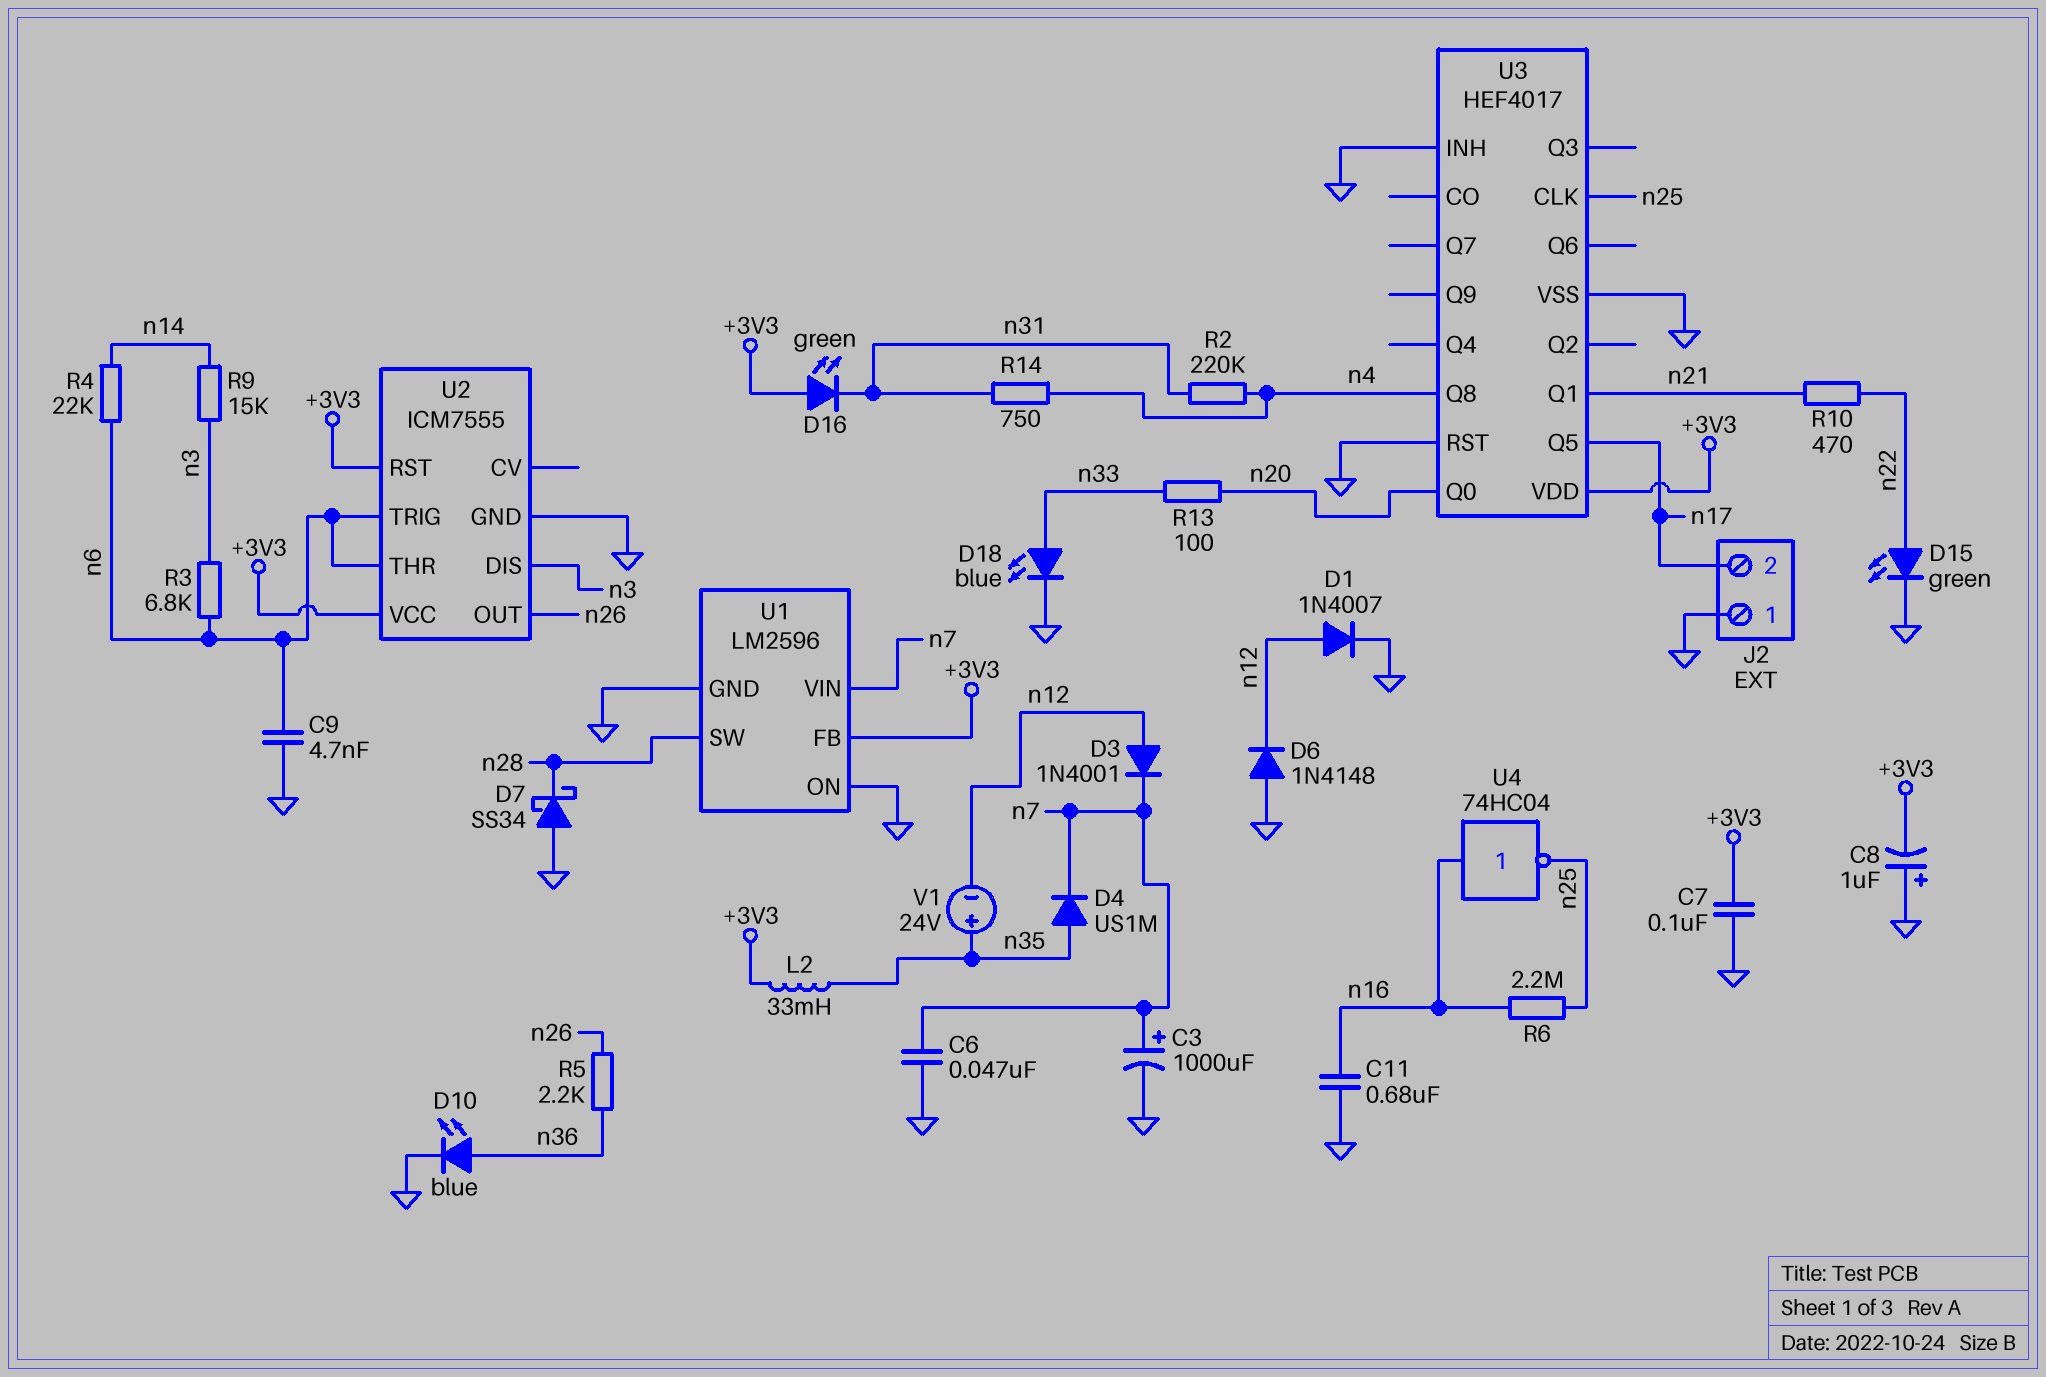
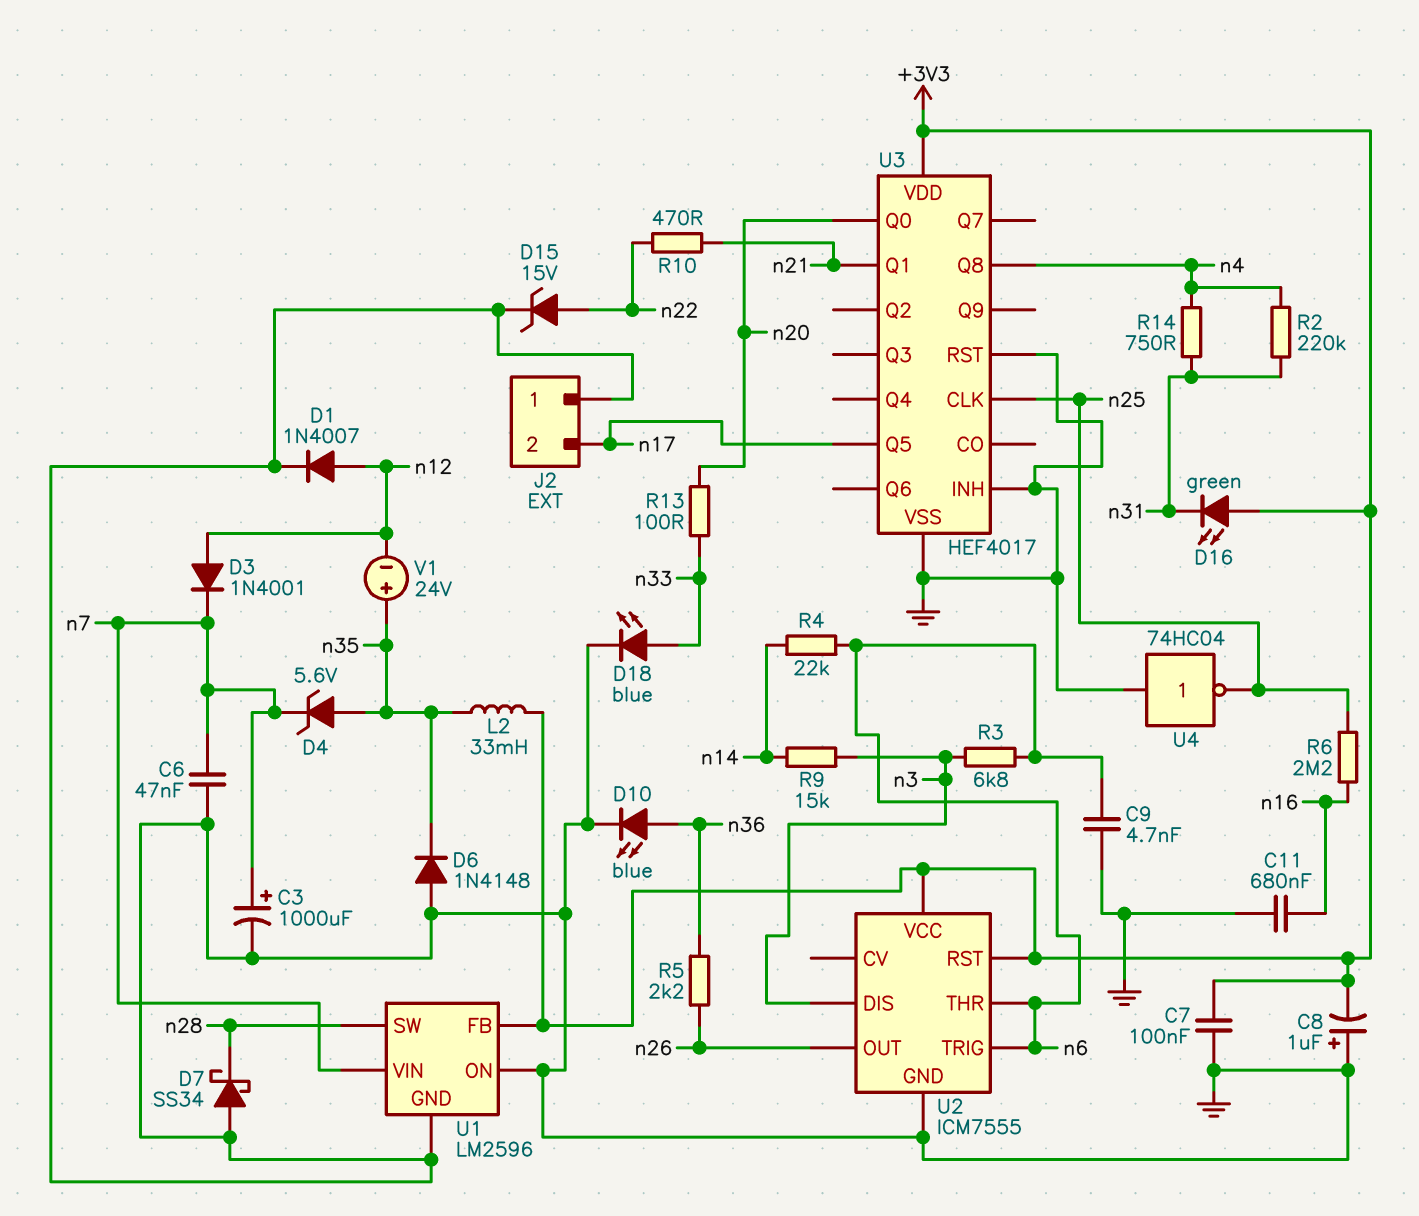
D4: diode US1M (A n35, K n7) -> zener 5.6V (A n35, K n7)
D6: diode 1N4148 (A GND, K n12) -> diode 1N4148 (A GND, K n35)
D15: LED green (A n22, K GND) -> zener 15V (A n22, K GND)
U4: NOT 74HC04 (in n16, out n25) -> NOT 74HC04 (in GND, out n25)

